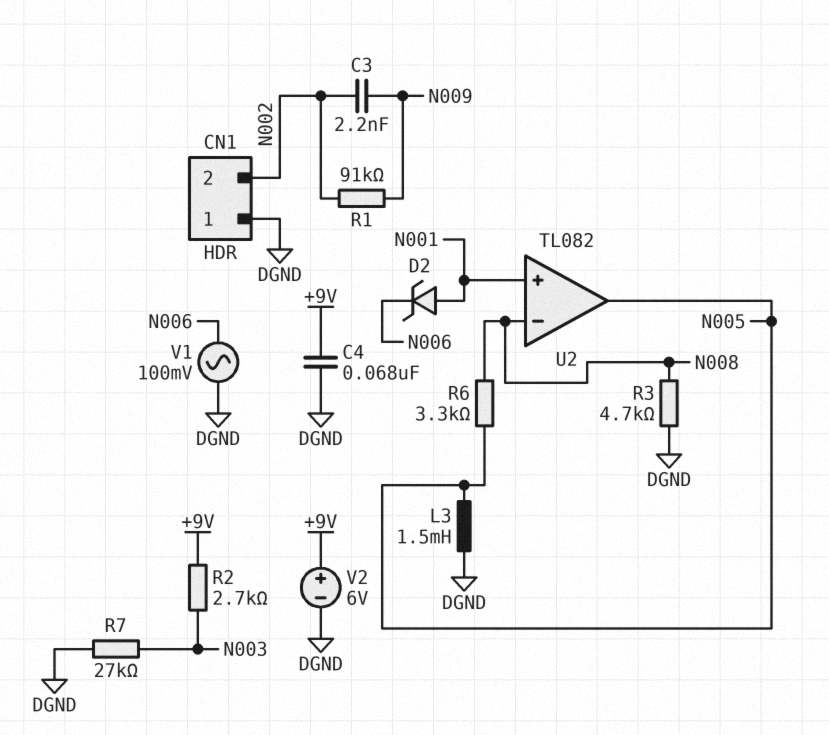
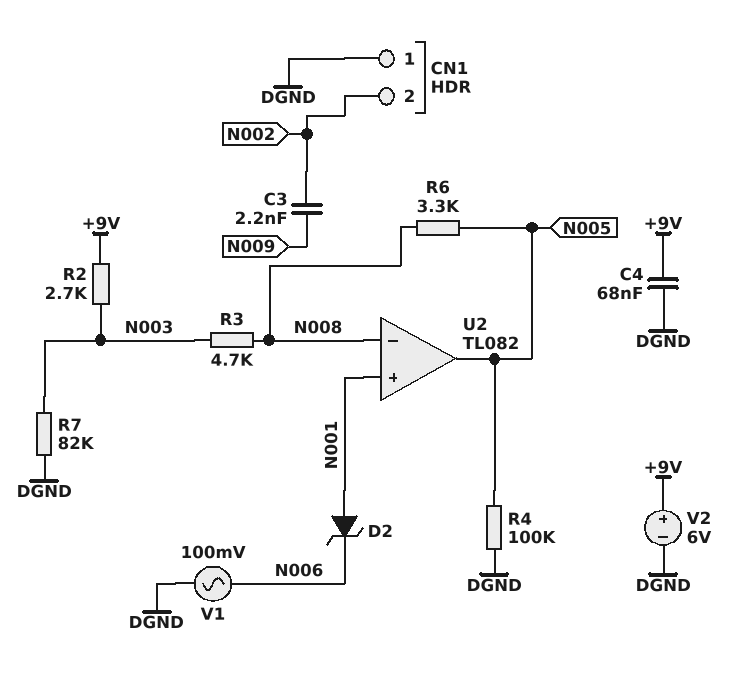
L3: 1.5mH (DGND, N005) -> none
R1: 91k (N002, N009) -> none
R3: 4.7k (DGND, N008) -> 4.7k (N003, N008)
R4: none -> 100k (DGND, N005)
R7: 27k (DGND, N003) -> 82k (DGND, N003)

